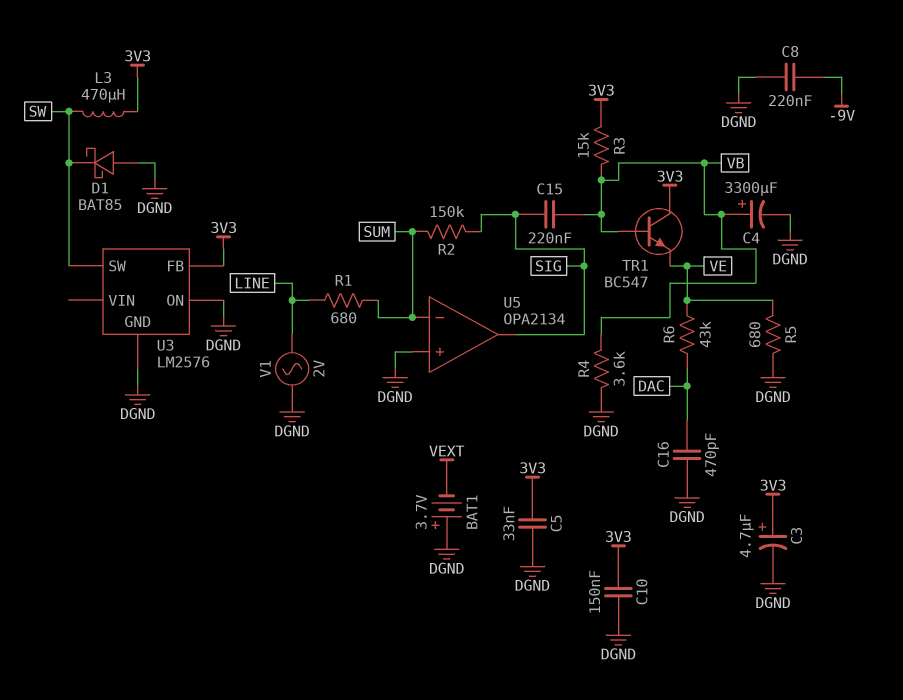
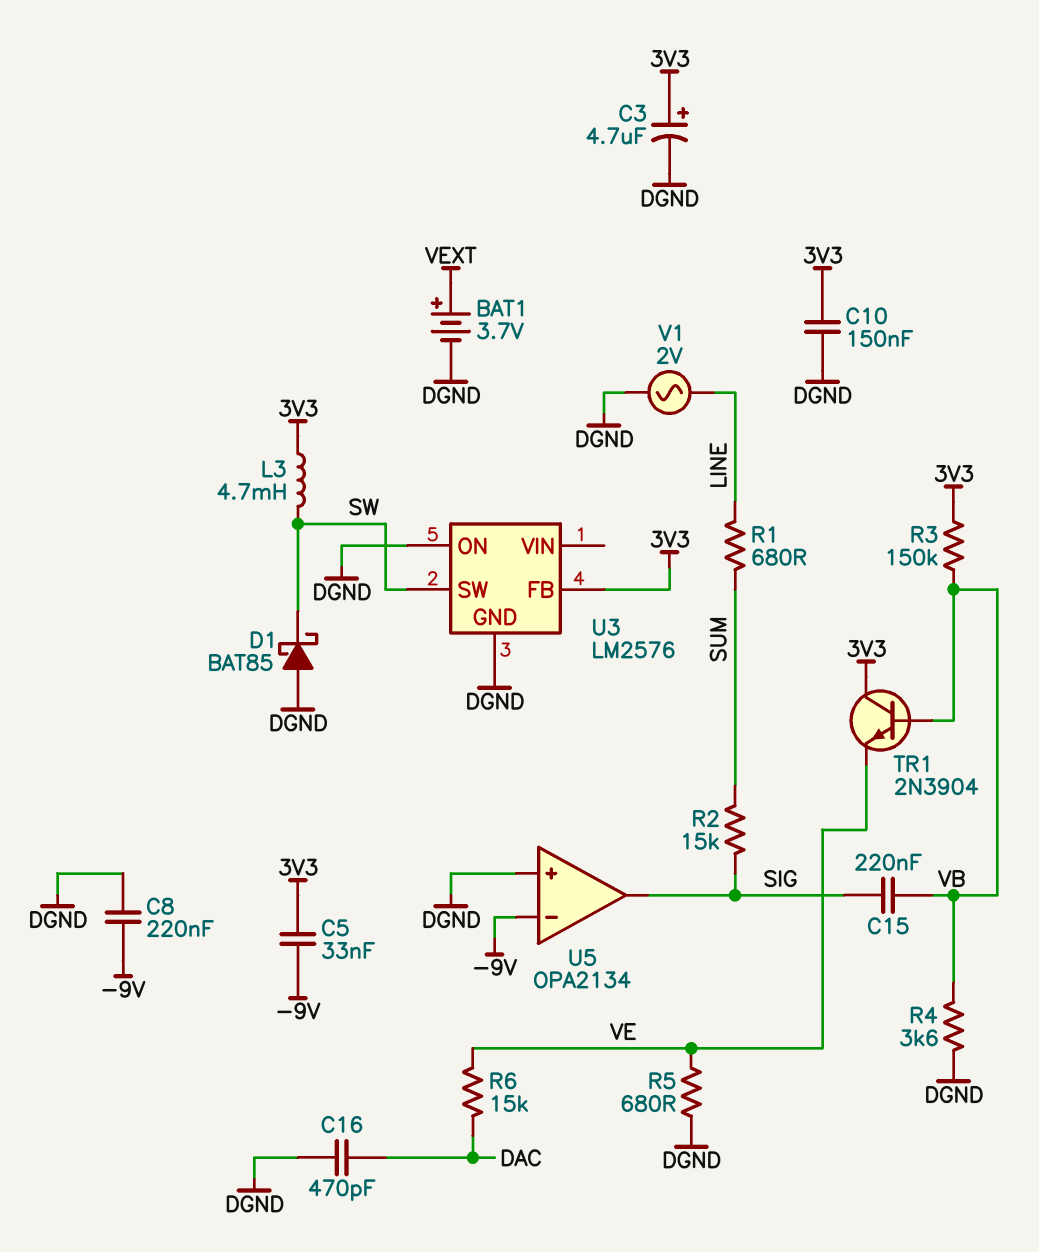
BAT1: 3.7V (plus DGND, minus VEXT) -> 3.7V (plus VEXT, minus DGND)
C4: 3300uF (plus VB, minus DGND) -> none
C5: 33nF (3V3, DGND) -> 33nF (-9V, 3V3)
L3: 470uH (3V3, SW) -> 4.7mH (3V3, SW)
R2: 150k (SIG, SUM) -> 15k (SIG, SUM)
R3: 15k (3V3, VB) -> 150k (3V3, VB)
R6: 43k (DAC, VE) -> 15k (DAC, VE)
TR1: NPN BC547 (B VB, C 3V3, E VE) -> NPN 2N3904 (B VB, C 3V3, E VE)
U5 pin in-: SUM -> -9V

